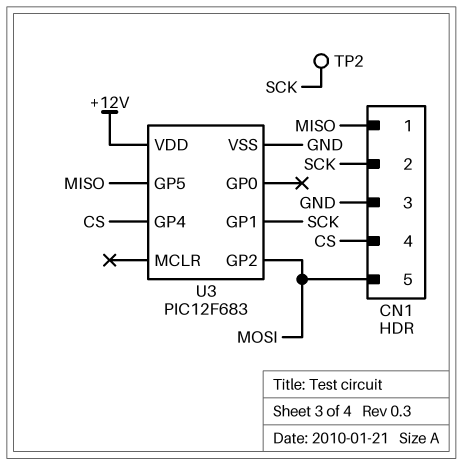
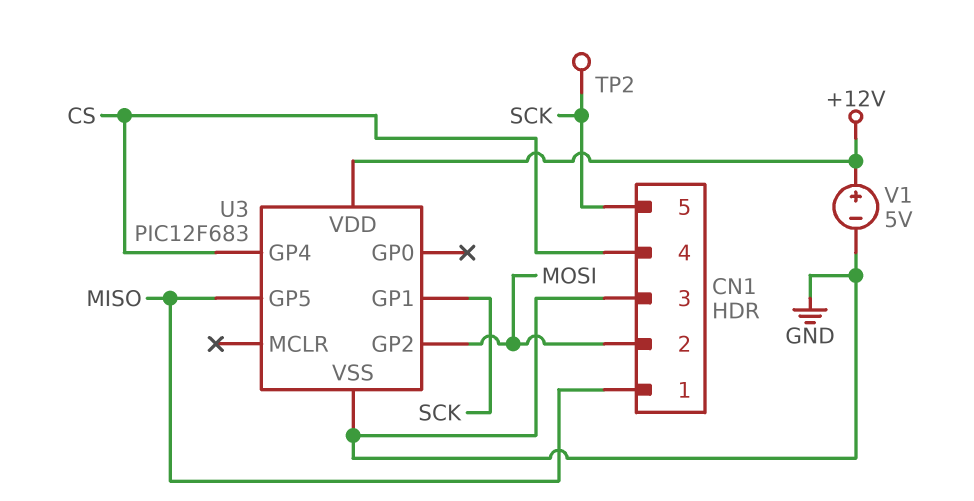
CN1 pin 2: SCK -> MOSI
CN1 pin 5: MOSI -> SCK
V1: none -> 5V (plus +12V, minus GND)

